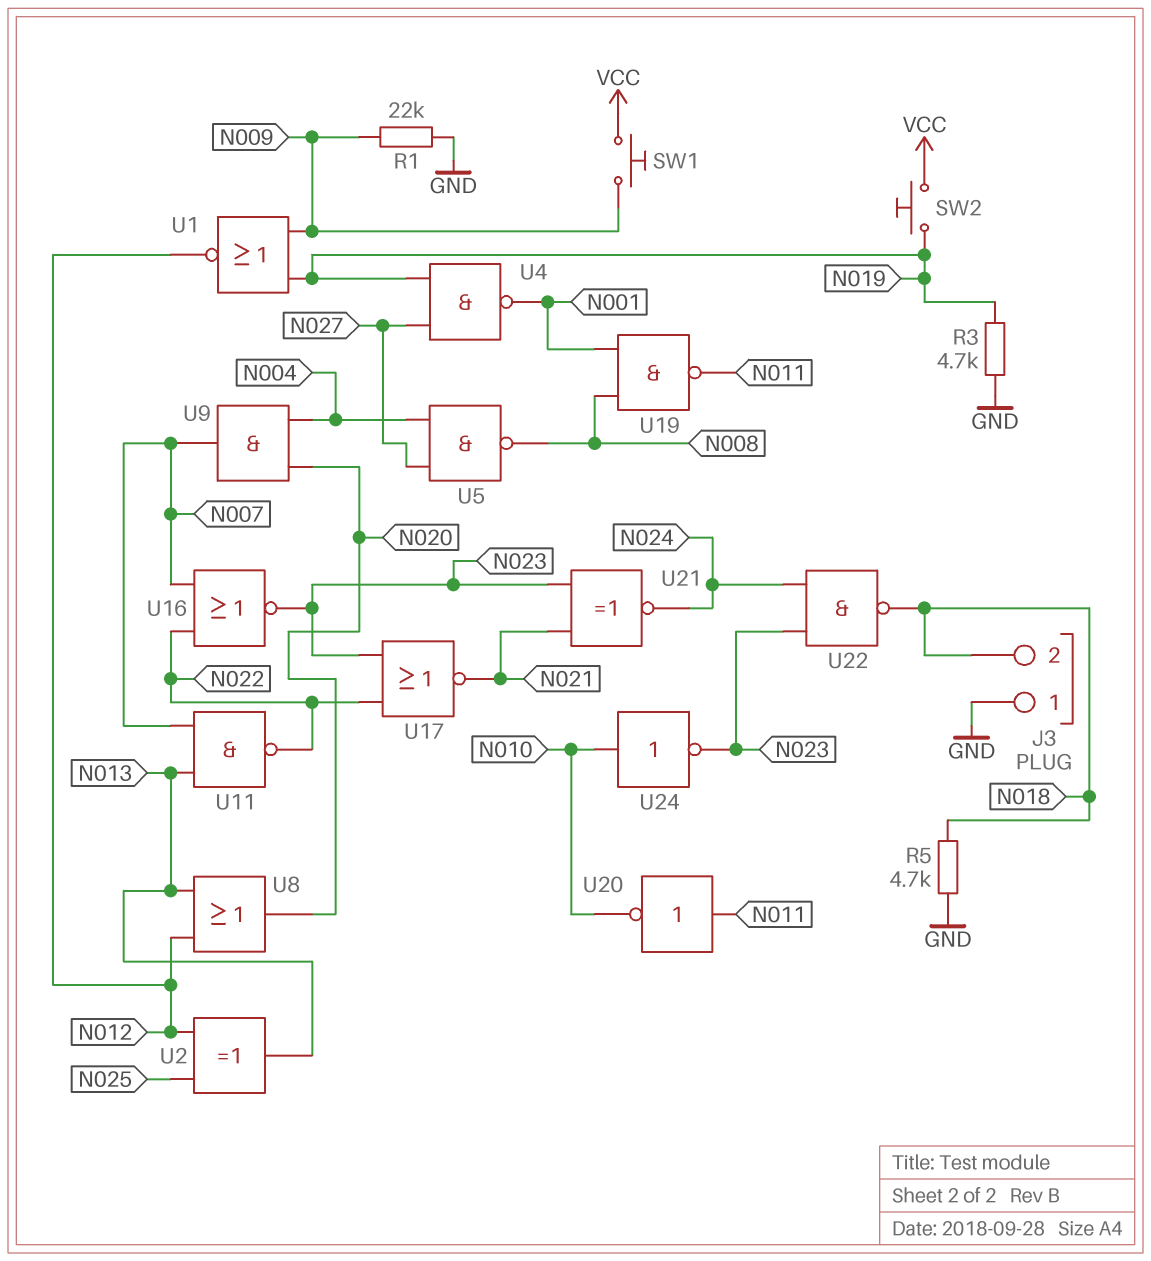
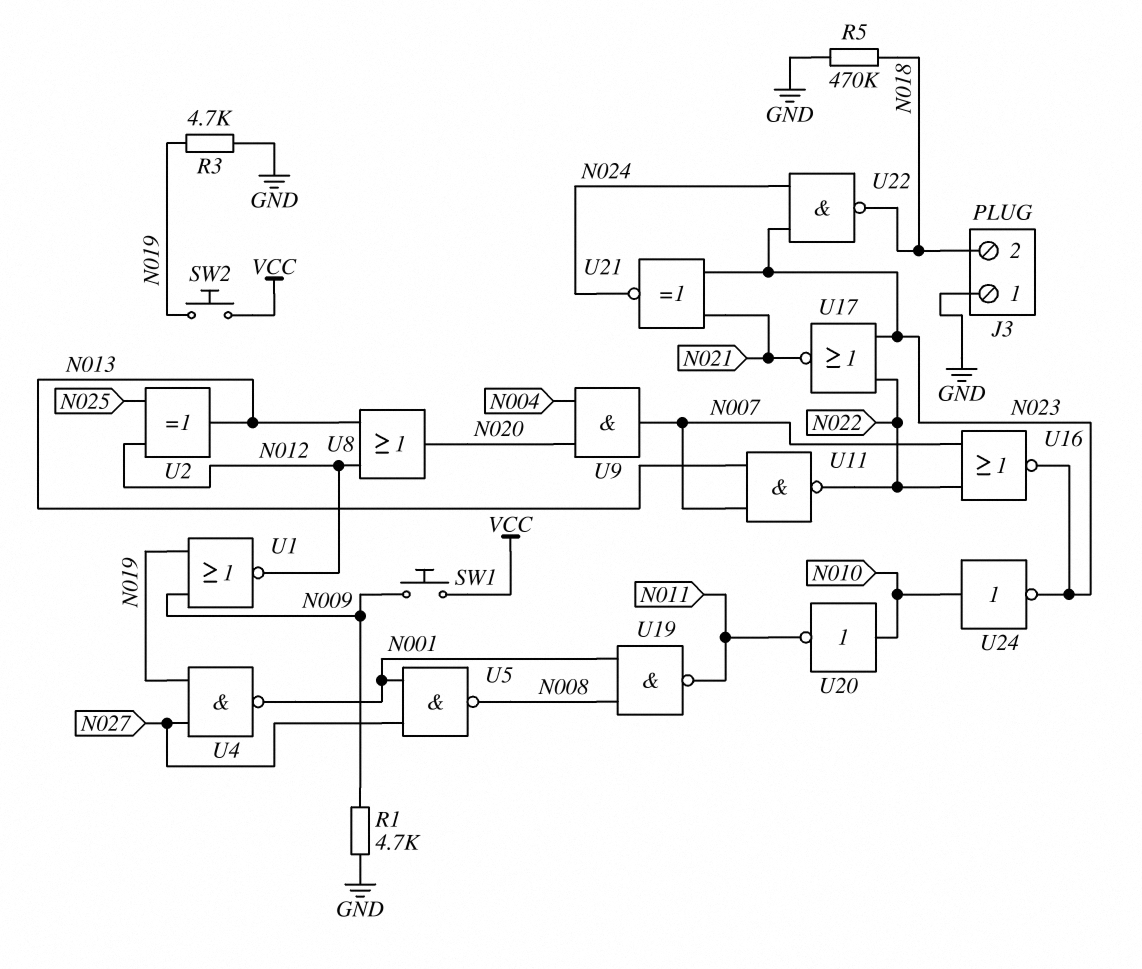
R1: 22k (GND, N009) -> 4.7k (GND, N009)
R5: 4.7k (GND, N018) -> 470k (GND, N018)
U5: NAND (in N004, in N027, out N008) -> NAND (in N001, in N027, out N008)
U20: NOT (in N011, out N010) -> NOT (in N010, out N011)

